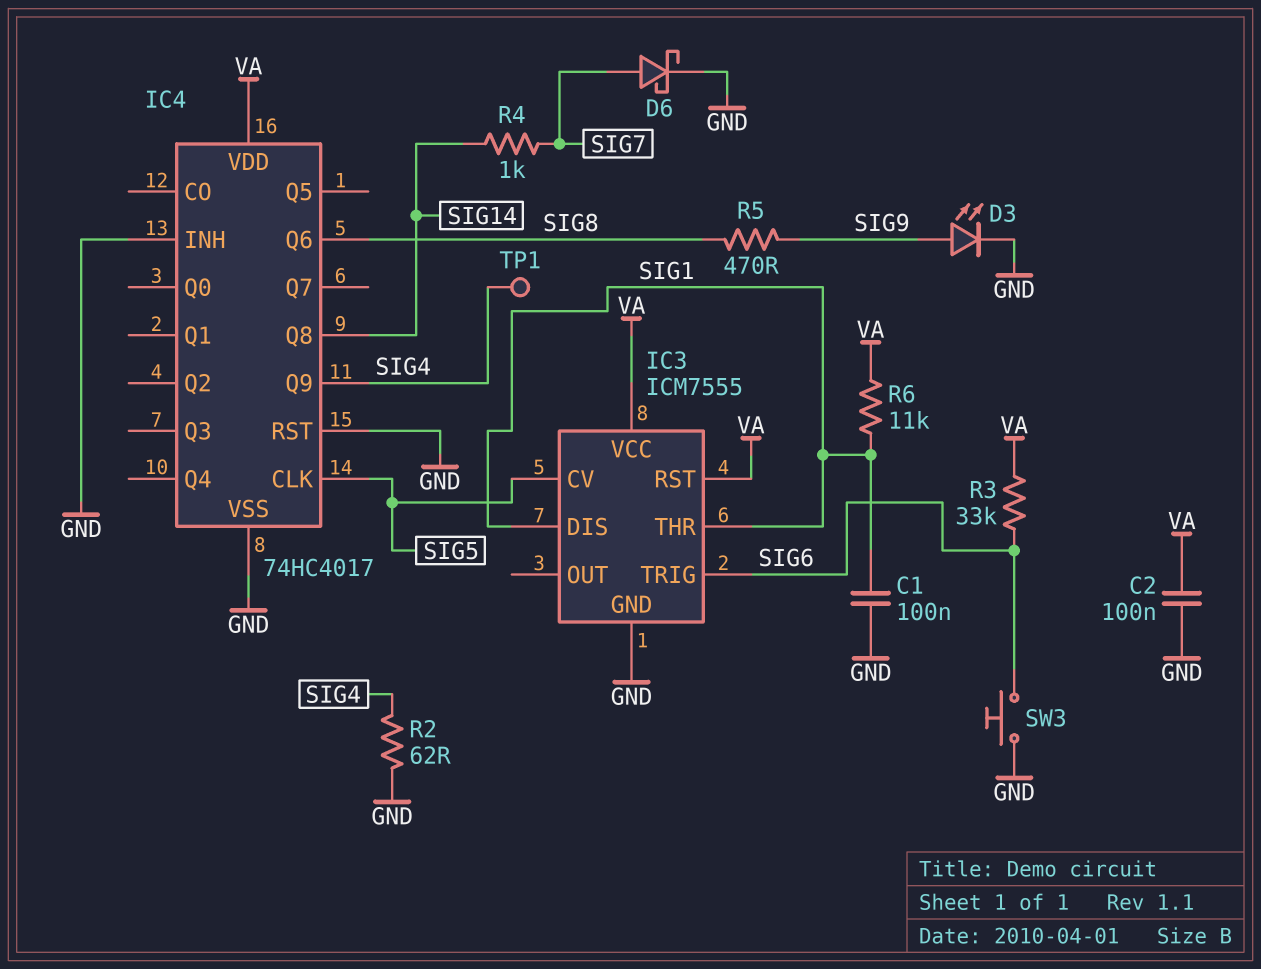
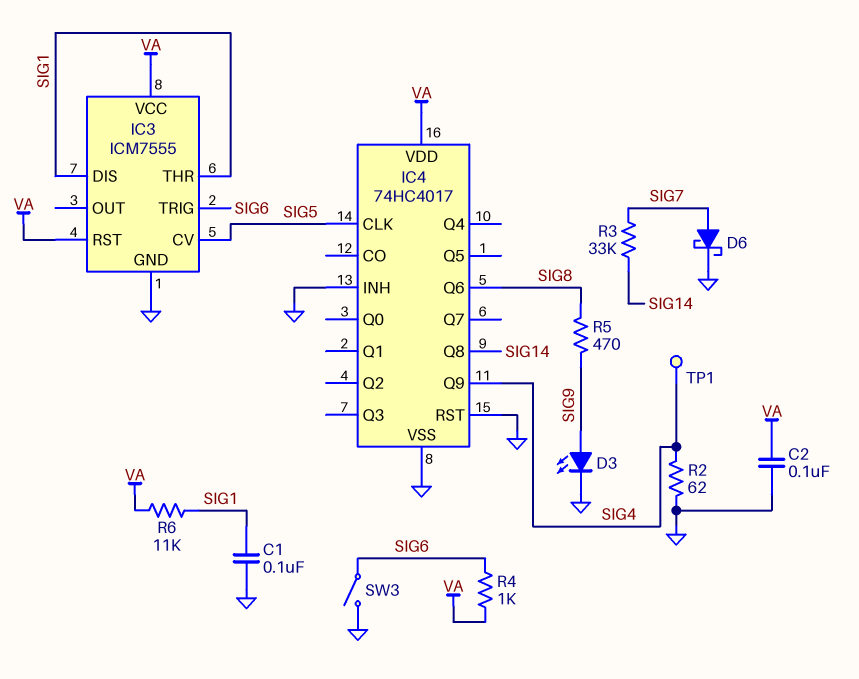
R3: 33k (SIG6, VA) -> 33k (SIG7, SIG14)
R4: 1k (SIG7, SIG14) -> 1k (SIG6, VA)
SW3: button (GND, SIG6) -> switch (GND, SIG6)

